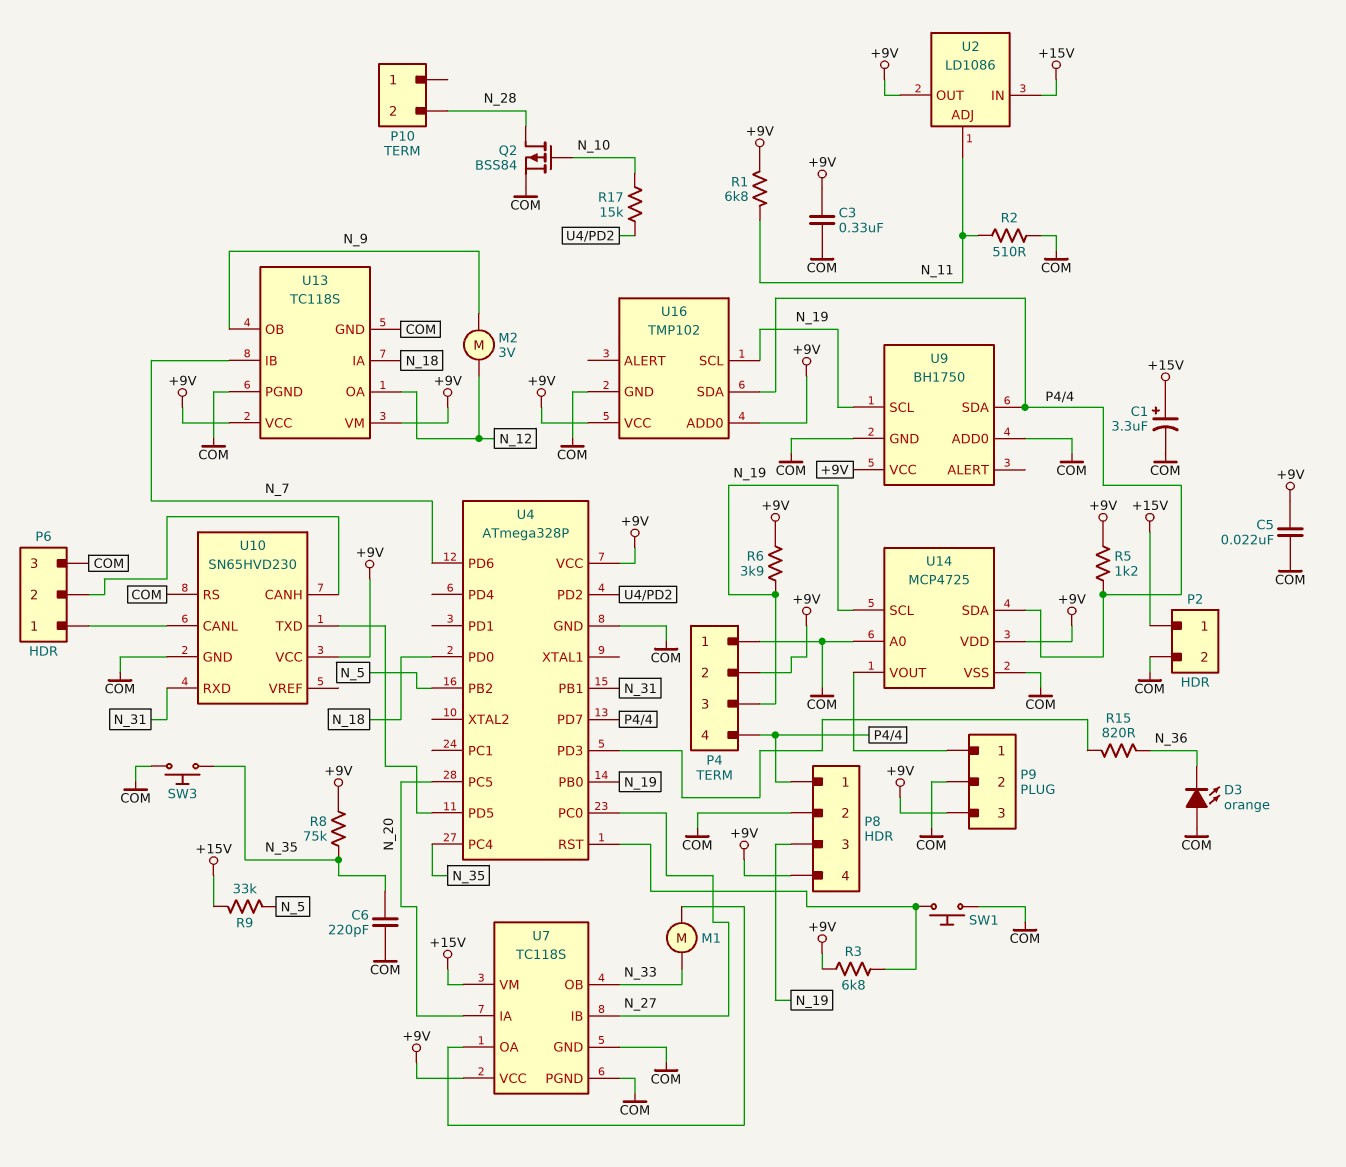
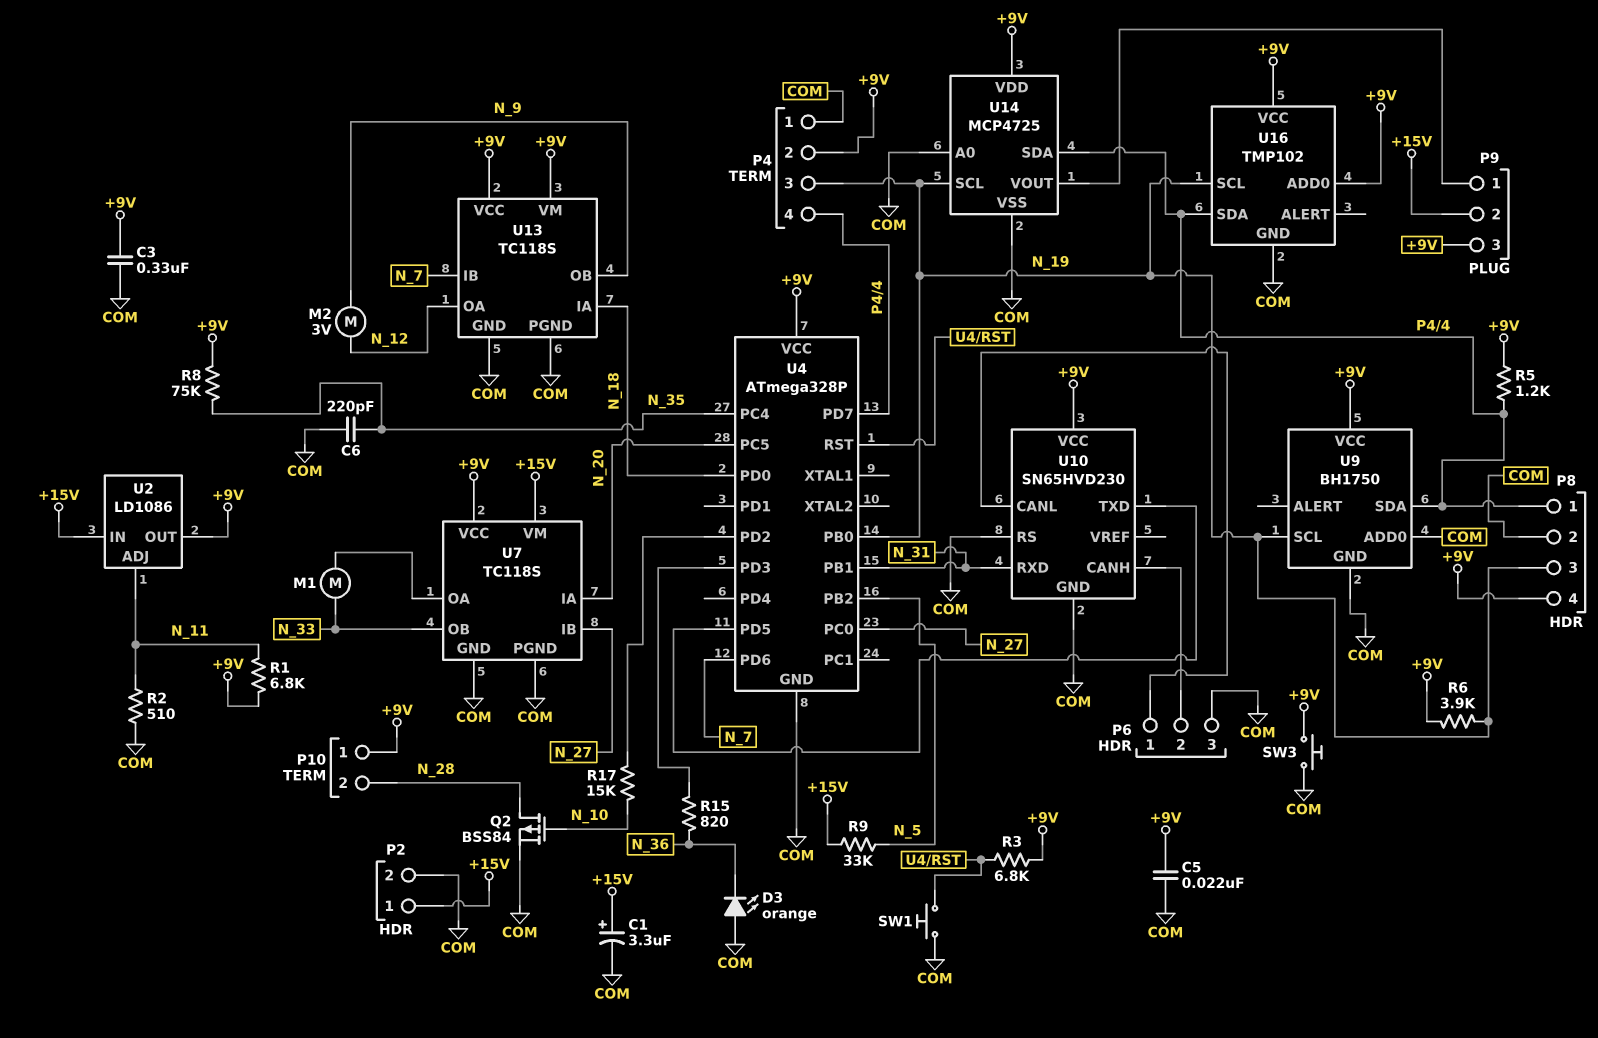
P9 pin 2: COM -> +15V
P10 pin 1: none -> +9V
SW3: button (COM, N_35) -> button (+9V, COM)

